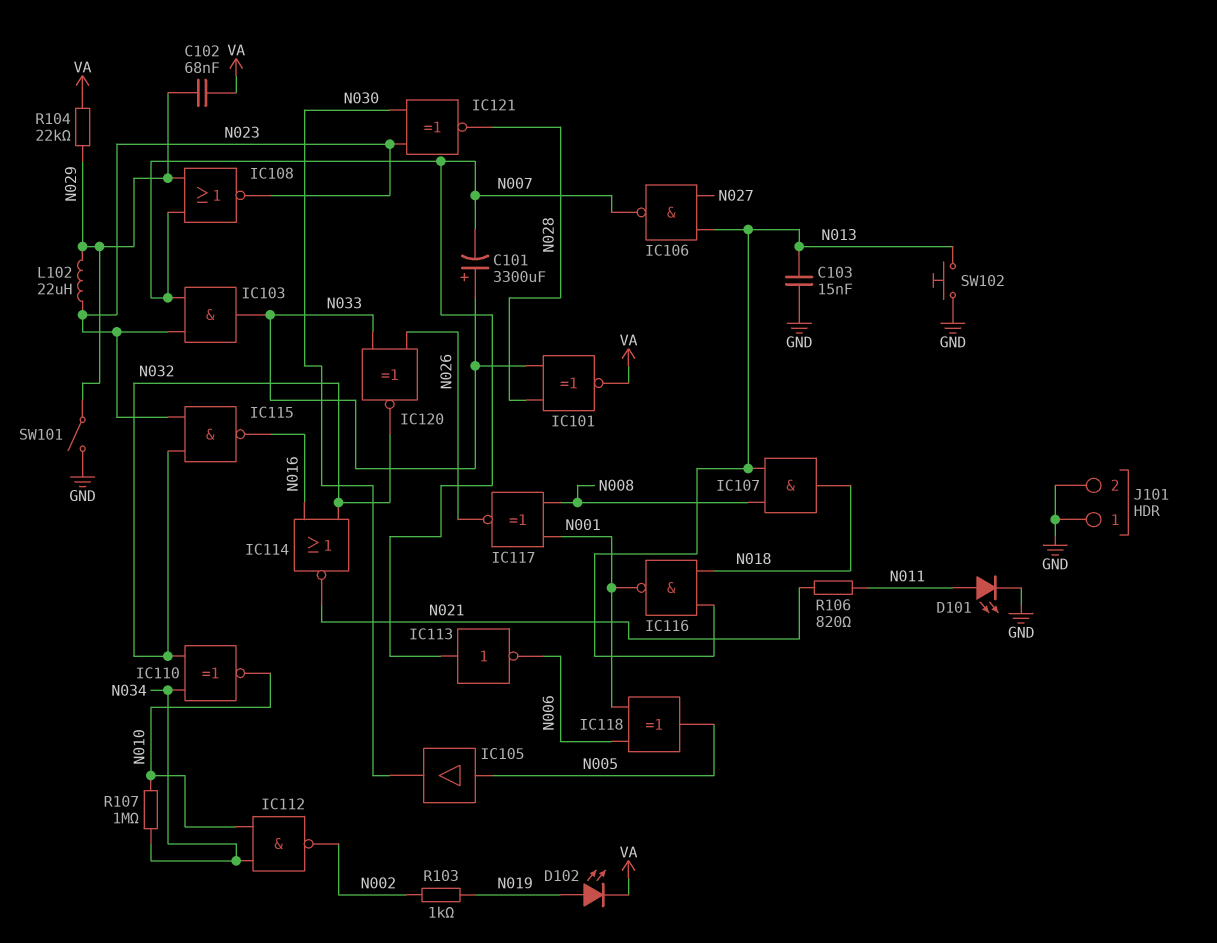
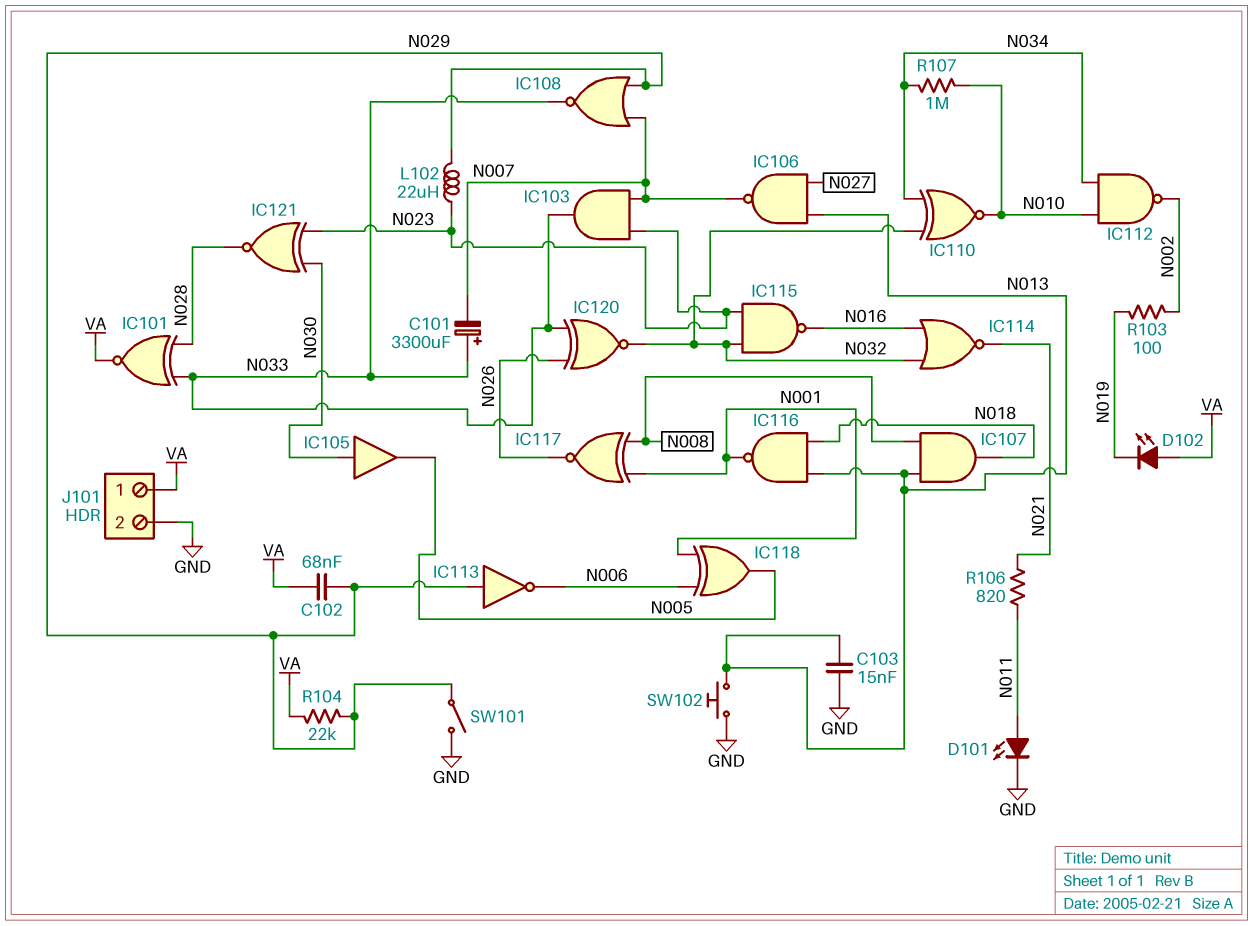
D102: LED (A N019, K VA) -> LED (A VA, K N019)
IC105: buffer (in N005, out N030) -> buffer (in N030, out N005)
IC108: NOR (in N007, in N029, out N023) -> NOR (in N007, in N029, out N033)
IC113: NOT (in N007, out N006) -> NOT (in N029, out N006)
J101 pin 1: GND -> VA
R103: 1k (N002, N019) -> 100 (N002, N019)

